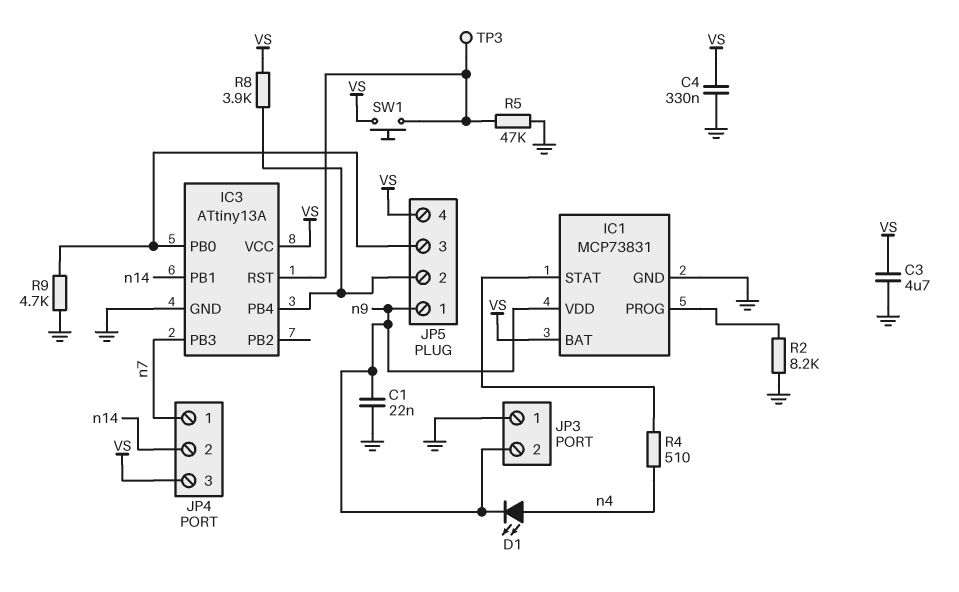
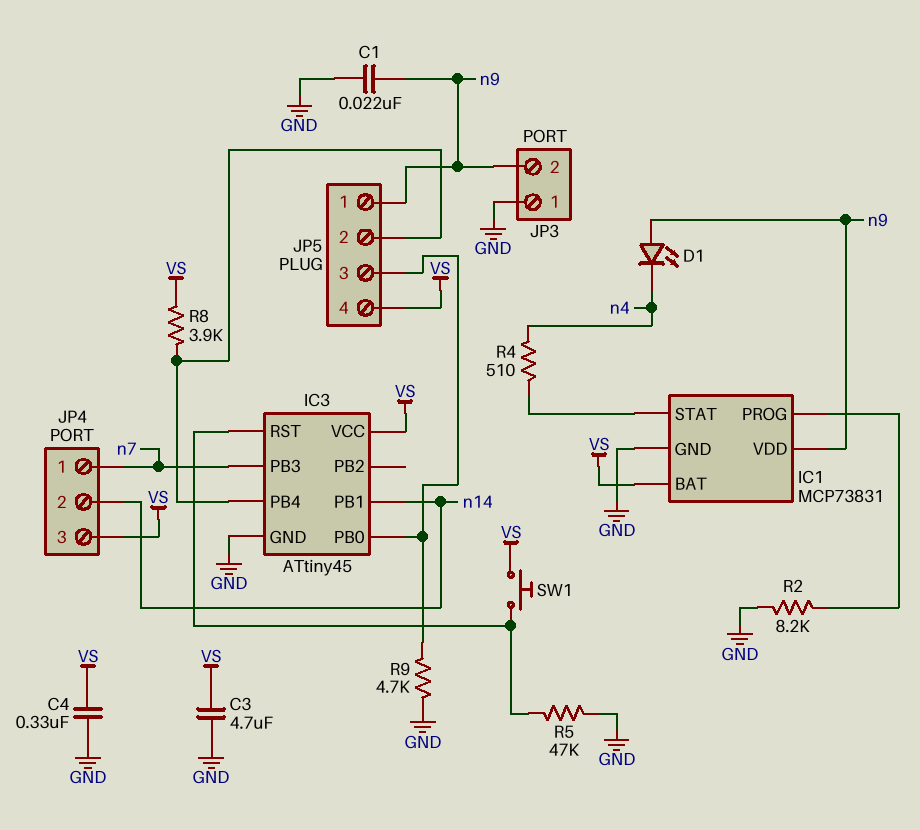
D1: LED (A n4, K n9) -> LED (A n9, K n4)
IC3: ATtiny13A -> ATtiny45
TP3: test point (IC3/RST) -> none

